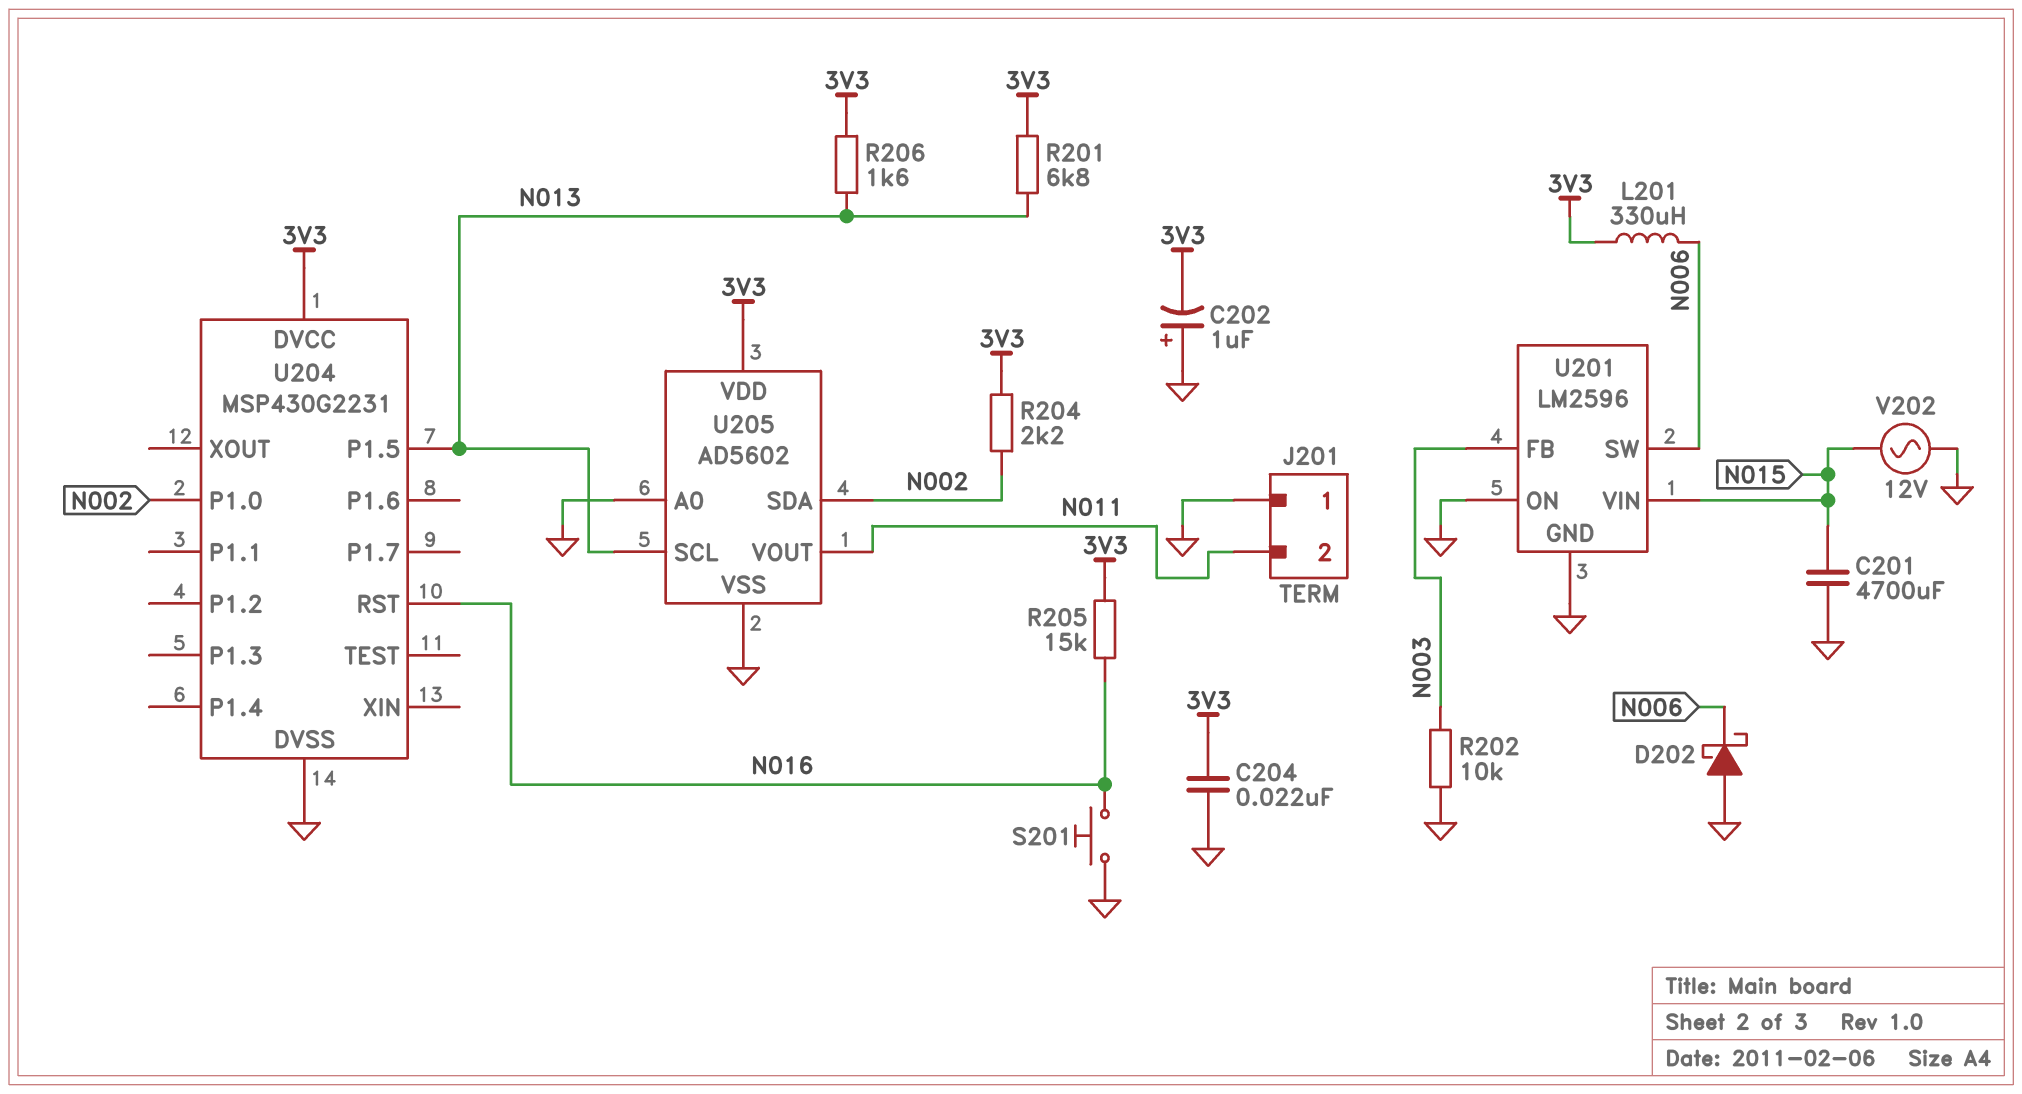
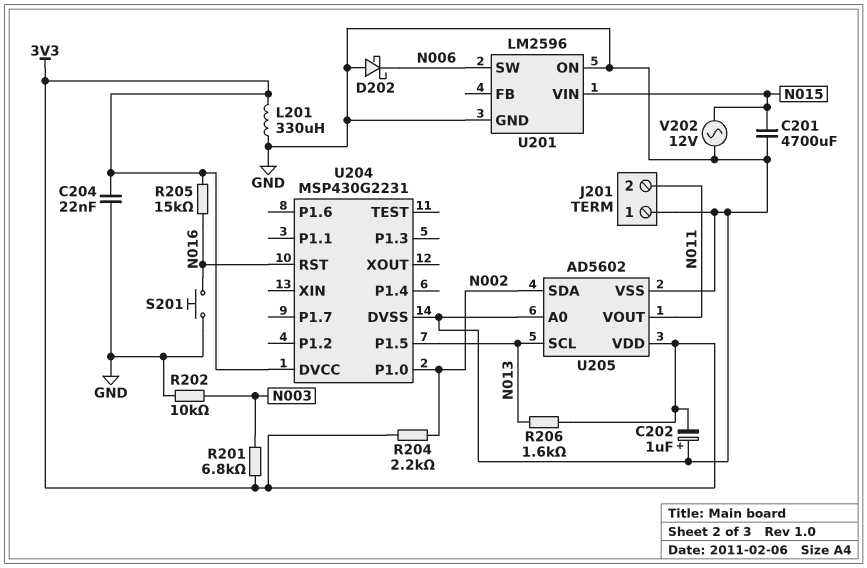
L201: 330uH (3V3, N006) -> 330uH (3V3, GND)
R201: 6.8k (3V3, N013) -> 6.8k (3V3, N003)
U201 pin FB: N003 -> none

